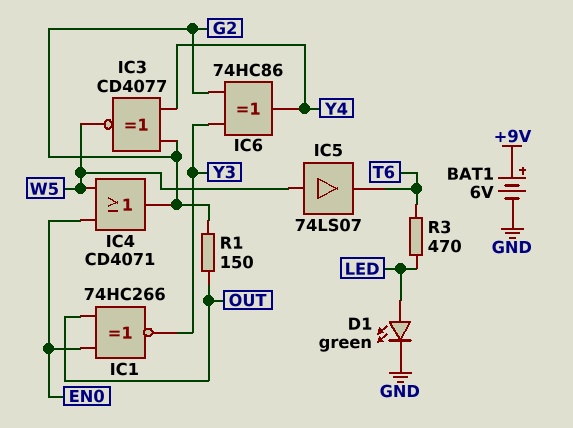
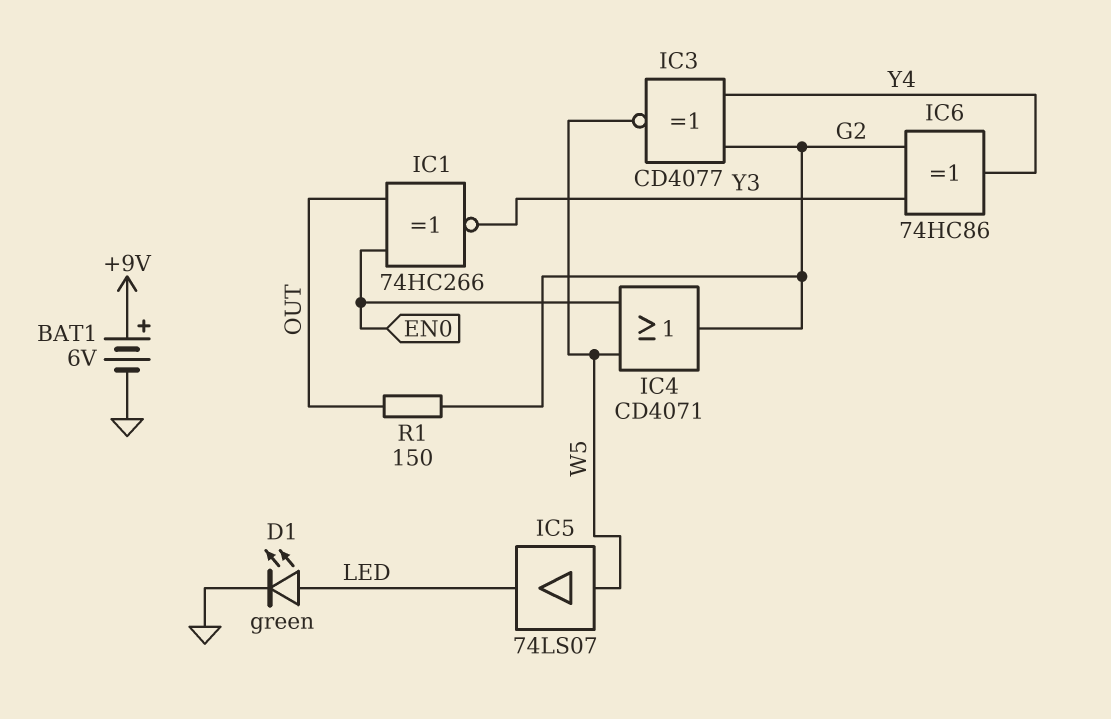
IC5: buffer 74LS07 (in W5, out T6) -> buffer 74LS07 (in W5, out LED)
R3: 470 (LED, T6) -> none

